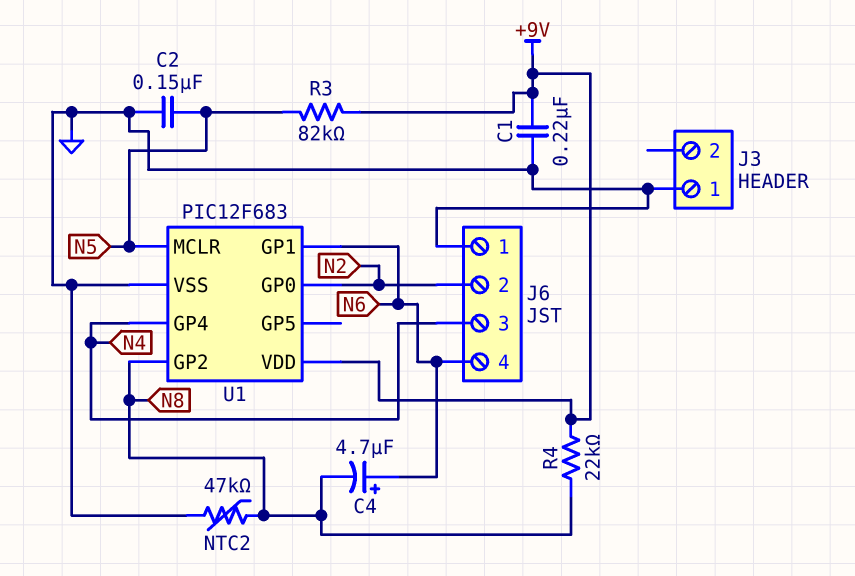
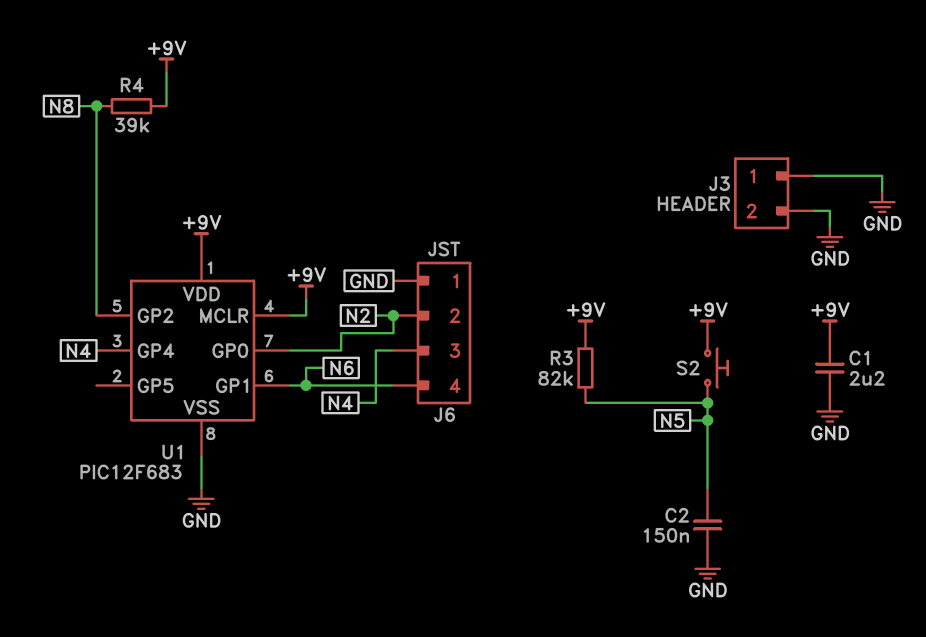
C1: 220nF (+9V, GND) -> 2.2uF (+9V, GND)
C4: 4.7uF (plus N6, minus N8) -> none
J3 pin 2: none -> GND
NTC2: 47k (GND, N8) -> none
R4: 22k (+9V, N8) -> 39k (+9V, N8)
S2: none -> button (+9V, N5)
U1 pin MCLR: N5 -> +9V

